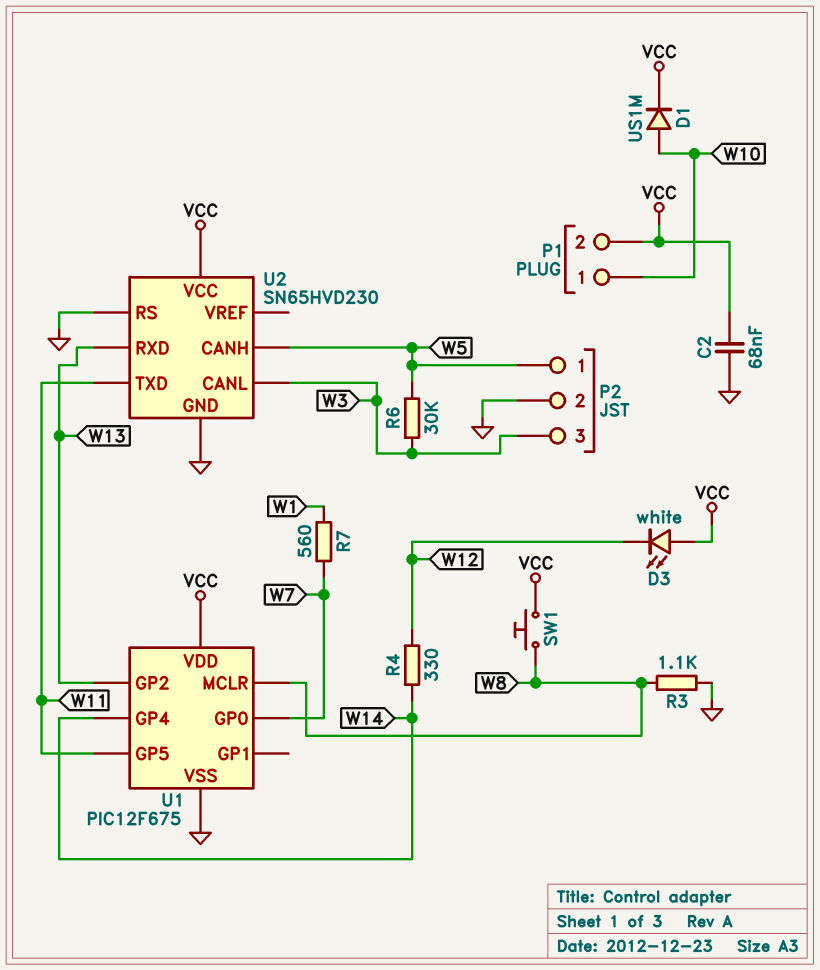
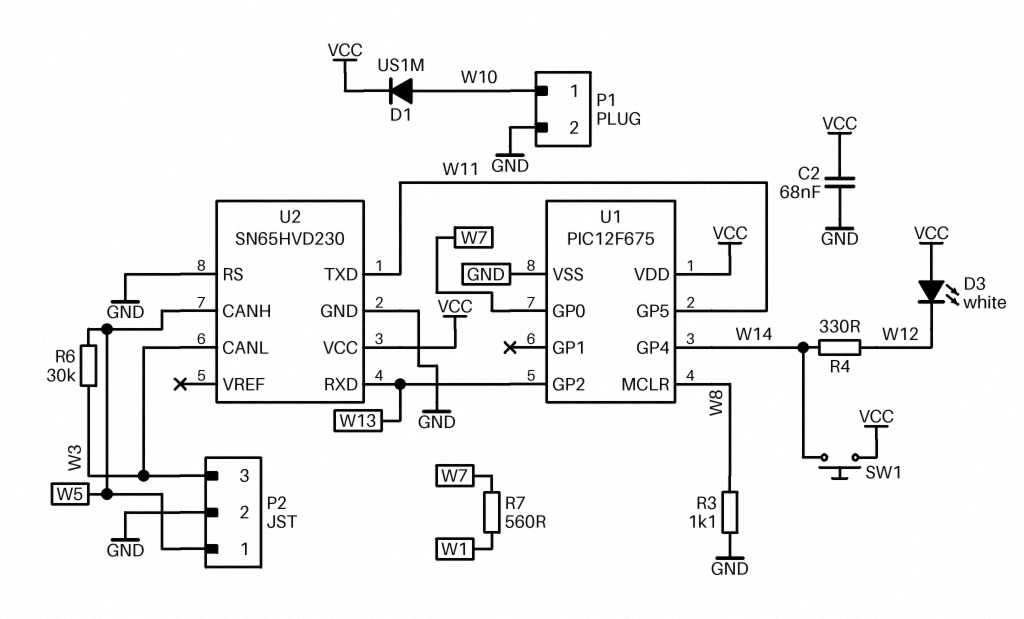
P1 pin 2: VCC -> GND
SW1: button (VCC, W8) -> button (VCC, W14)

